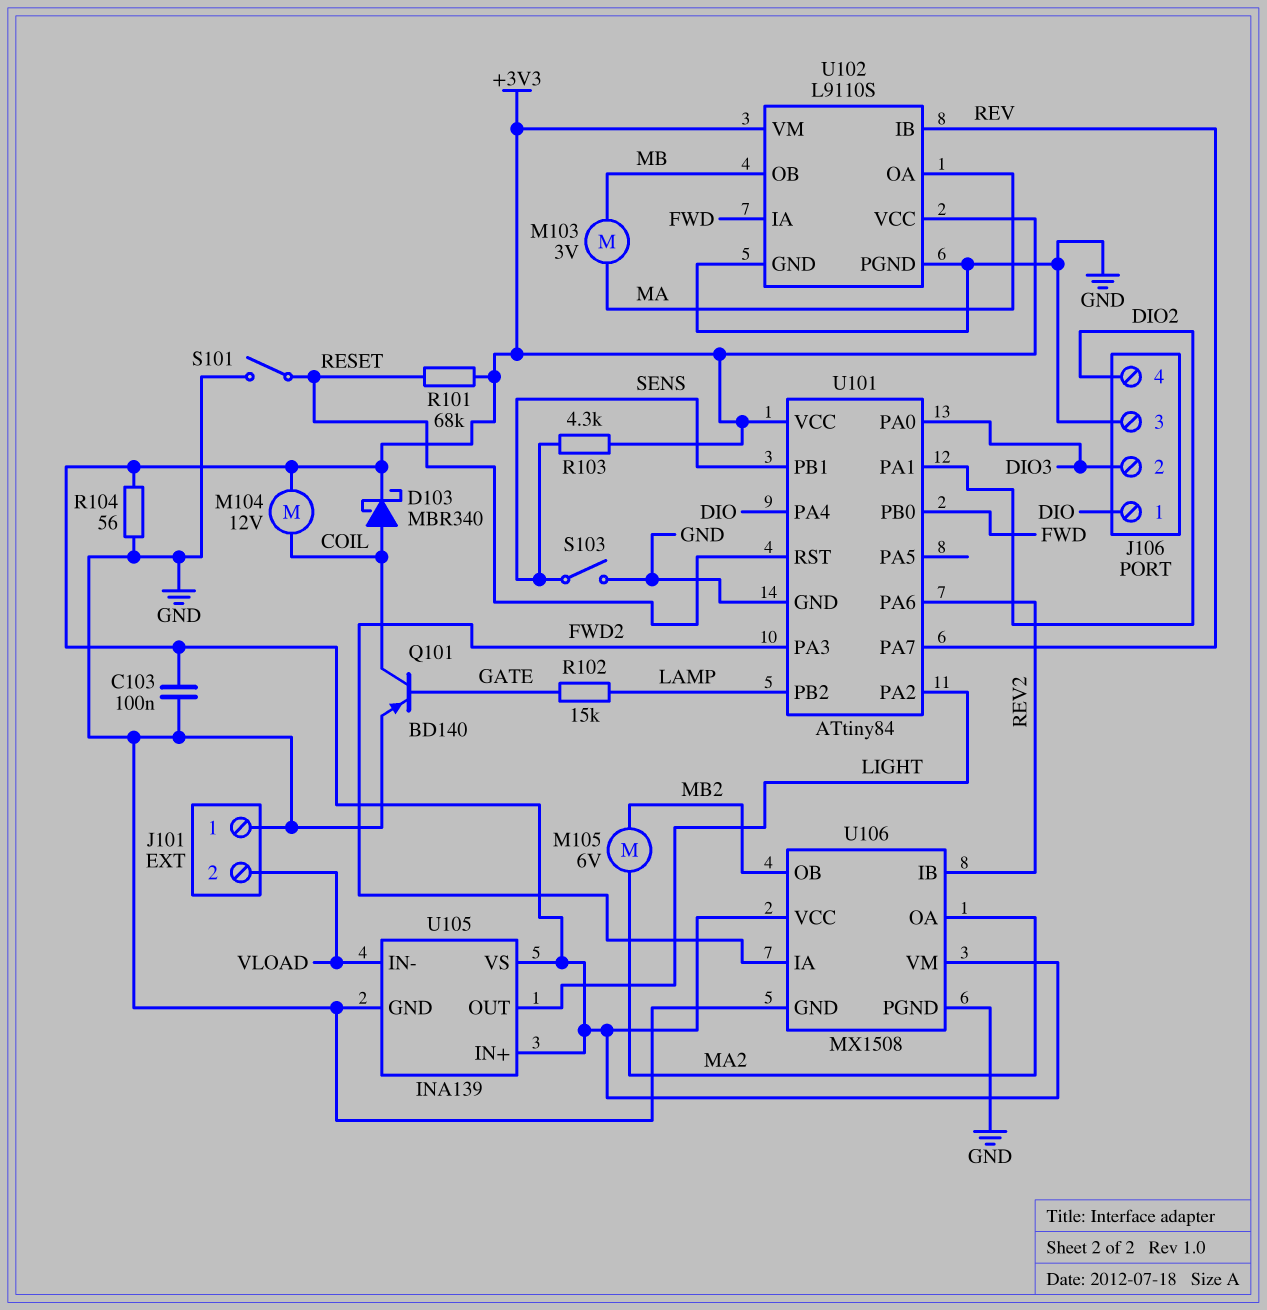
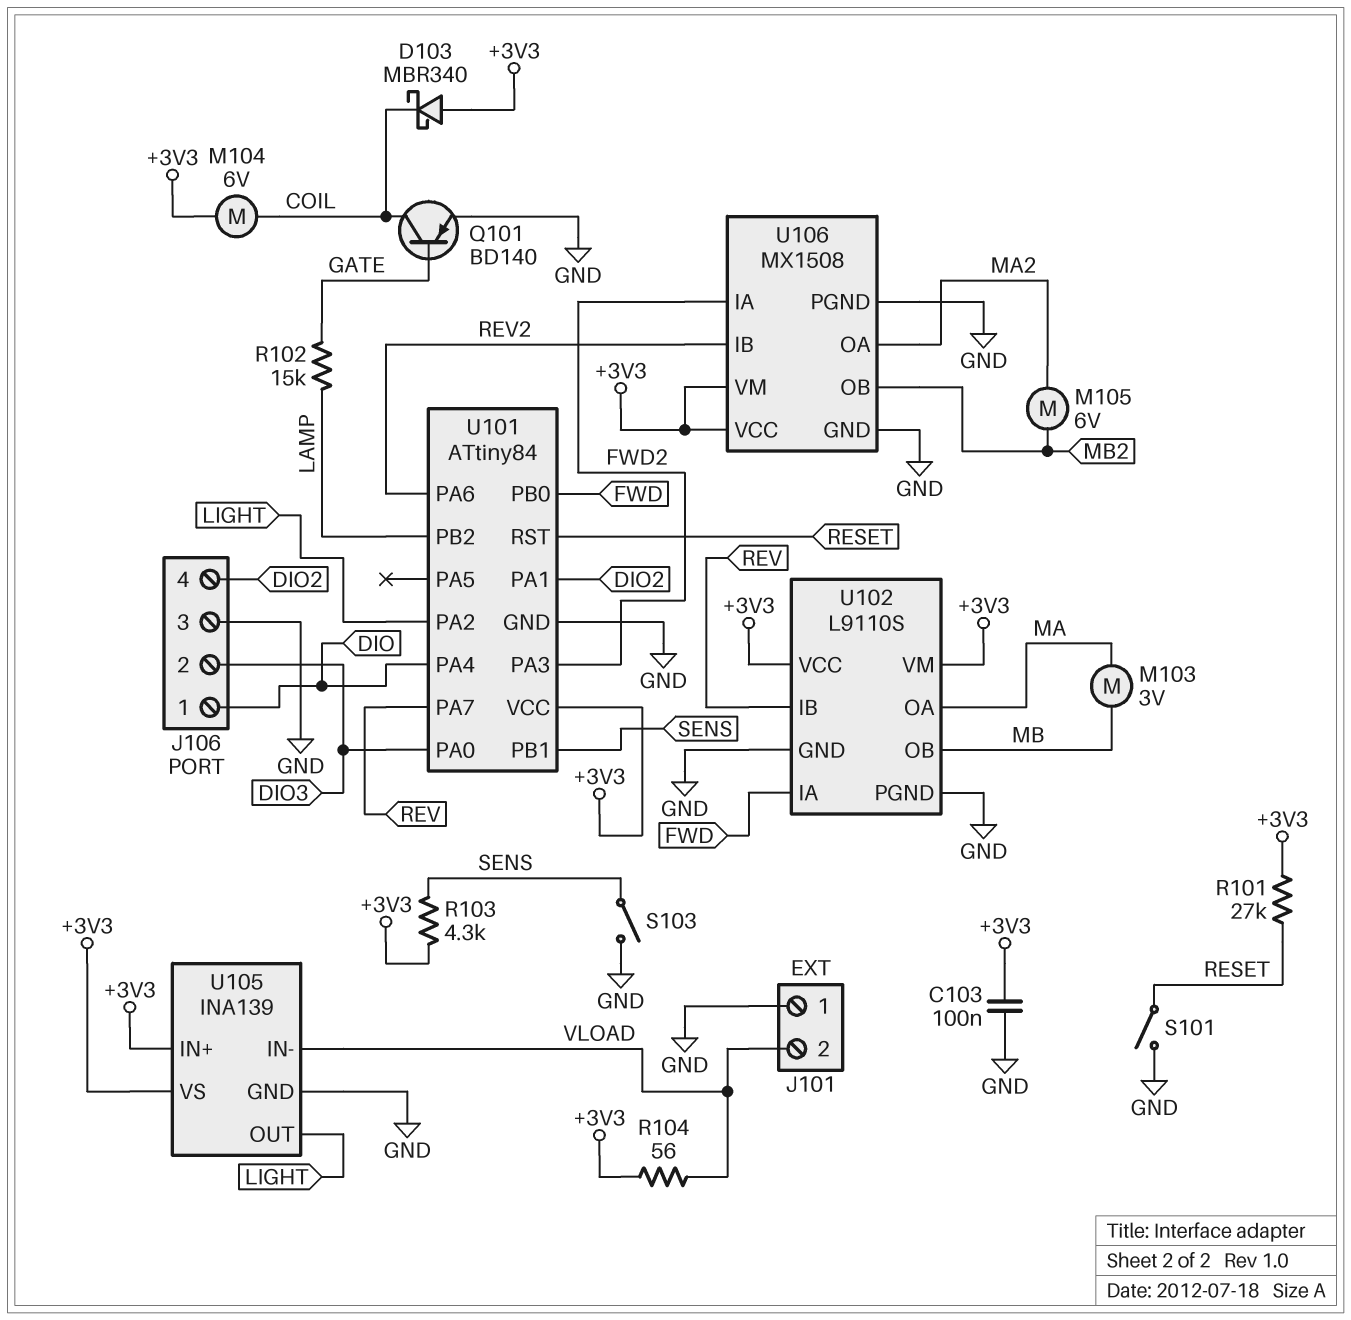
D103: schottky MBR340 (A COIL, K +3V3) -> schottky MBR340 (A +3V3, K COIL)
M104: motor 12V (+3V3, COIL) -> motor 6V (+3V3, COIL)
R101: 68k (+3V3, RESET) -> 27k (+3V3, RESET)
R104: 56 (+3V3, GND) -> 56 (+3V3, VLOAD)

